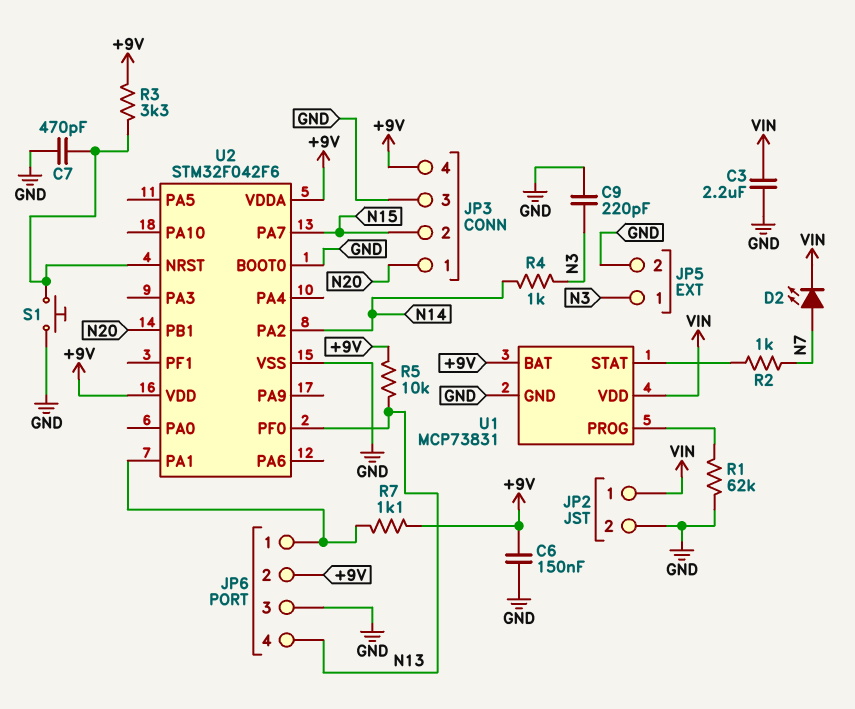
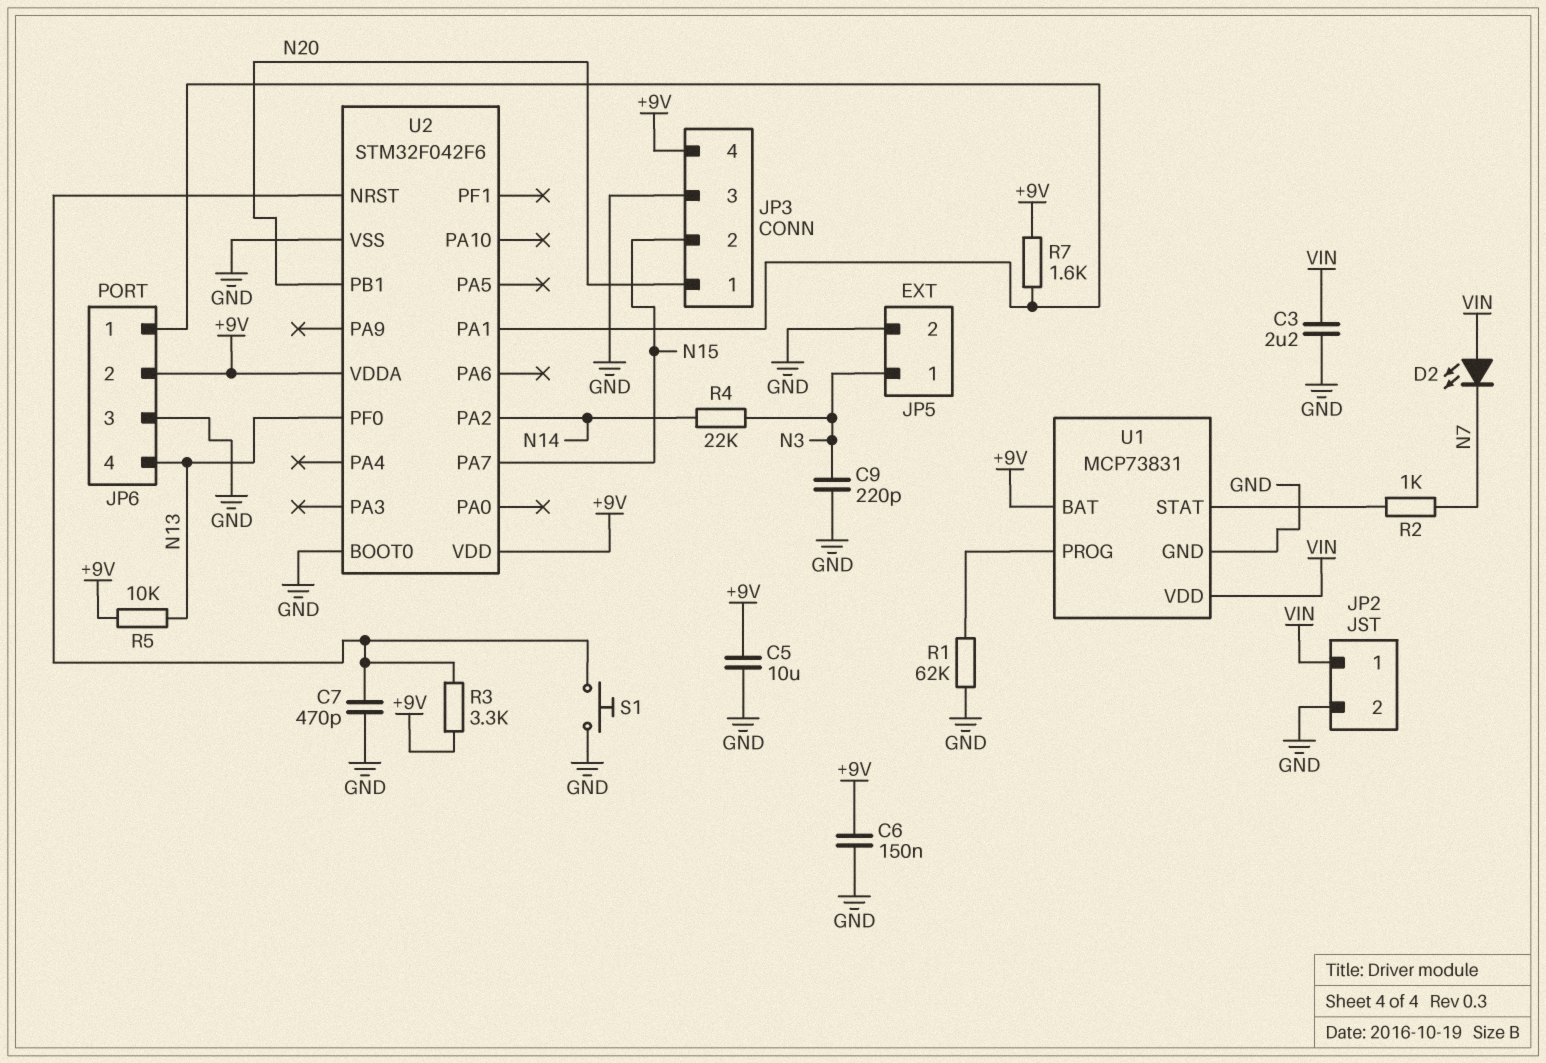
C5: none -> 10uF (+9V, GND)
D2: LED (A N7, K VIN) -> LED (A VIN, K N7)
R4: 1k (N3, N14) -> 22k (N3, N14)
R7: 1.1k (+9V, JP6/1) -> 1.6k (+9V, JP6/1)

